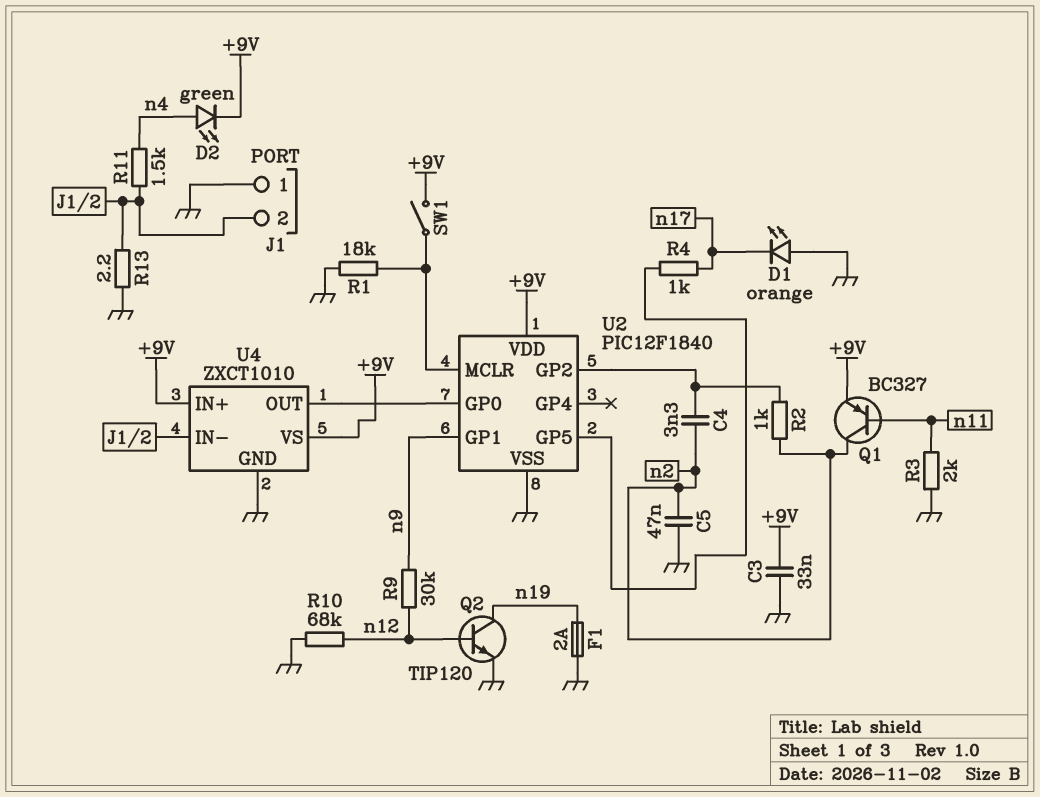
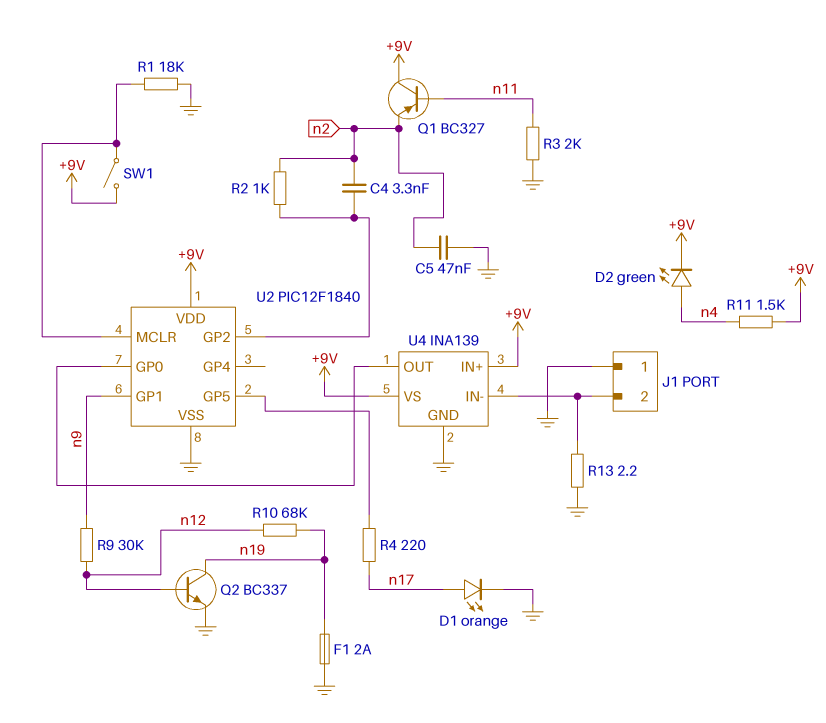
C3: 33nF (+9V, GND) -> none
D1: LED orange (A GND, K n17) -> LED orange (A n17, K GND)
Q1: PNP BC327 (B n11, C n2, E +9V) -> PNP BC327 (B n11, C +9V, E n2)
Q2: NPN TIP120 (B n12, C n19, E GND) -> NPN BC337 (B n12, C n19, E GND)
R4: 1k (U2/GP5, n17) -> 220 (U2/GP5, n17)
R10: 68k (GND, n12) -> 68k (n12, n19)
R11: 1.5k (J1/2, n4) -> 1.5k (+9V, n4)
U4: ZXCT1010 -> INA139

